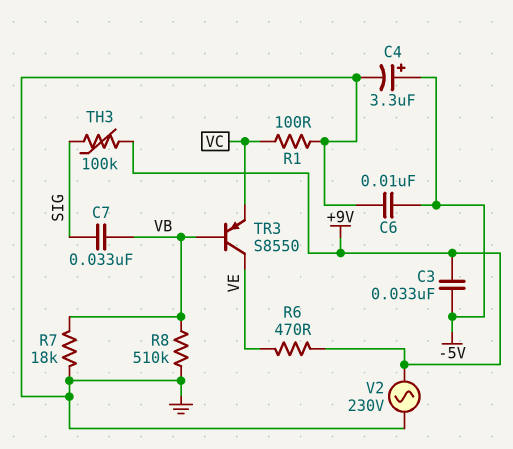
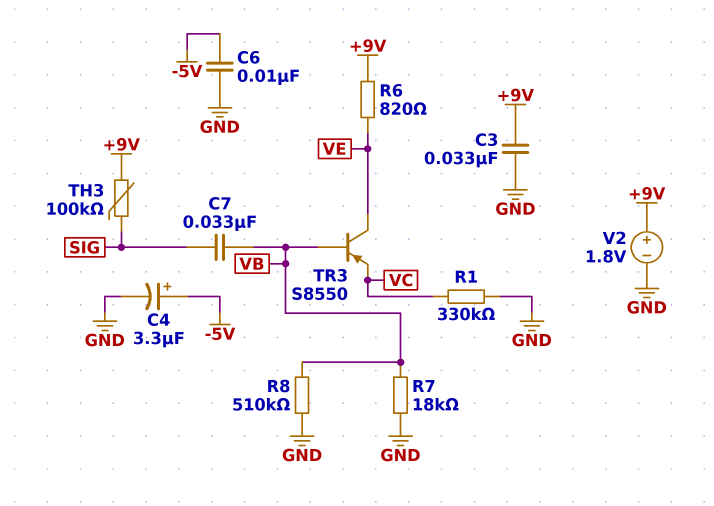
C3: 33nF (+9V, -5V) -> 33nF (+9V, GND)
R1: 100 (GND, VC) -> 330k (GND, VC)
R6: 470 (+9V, VE) -> 820 (+9V, VE)
V2: AC 230V (+9V, GND) -> 1.8V (plus +9V, minus GND)

